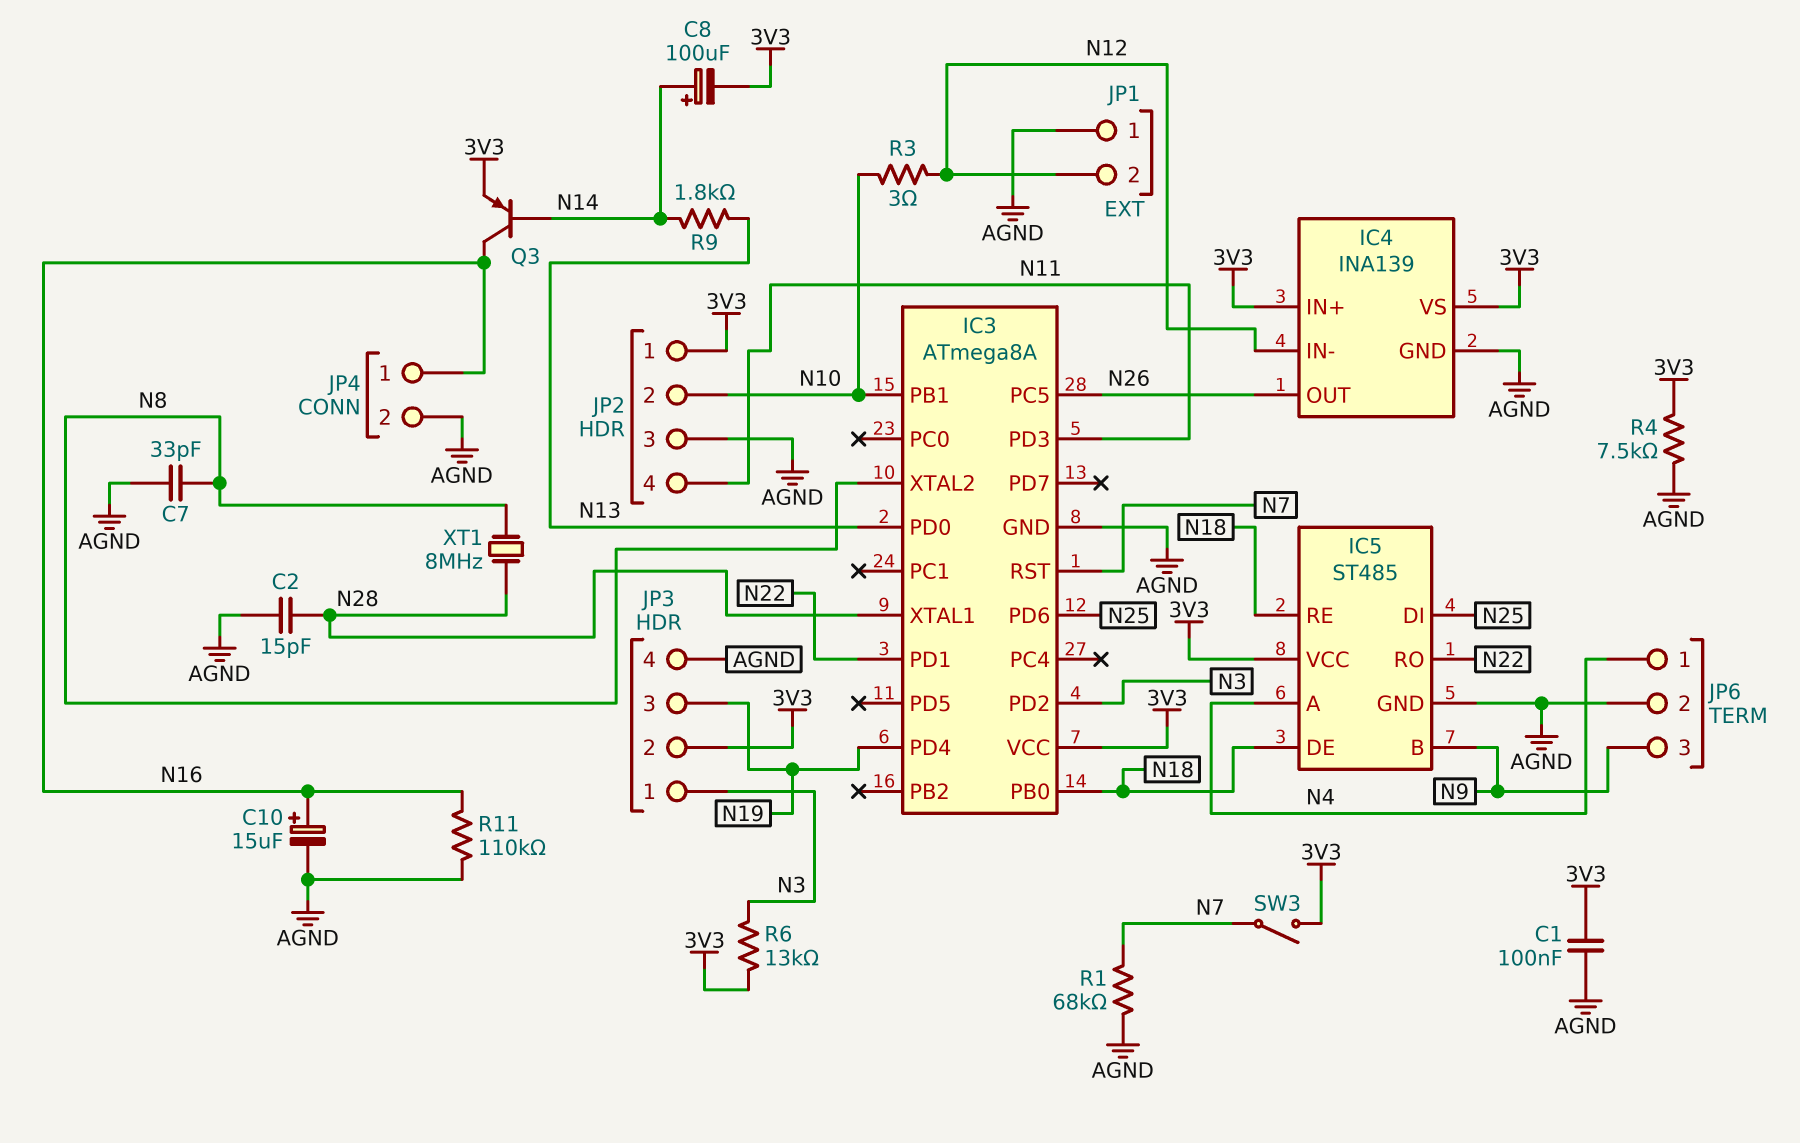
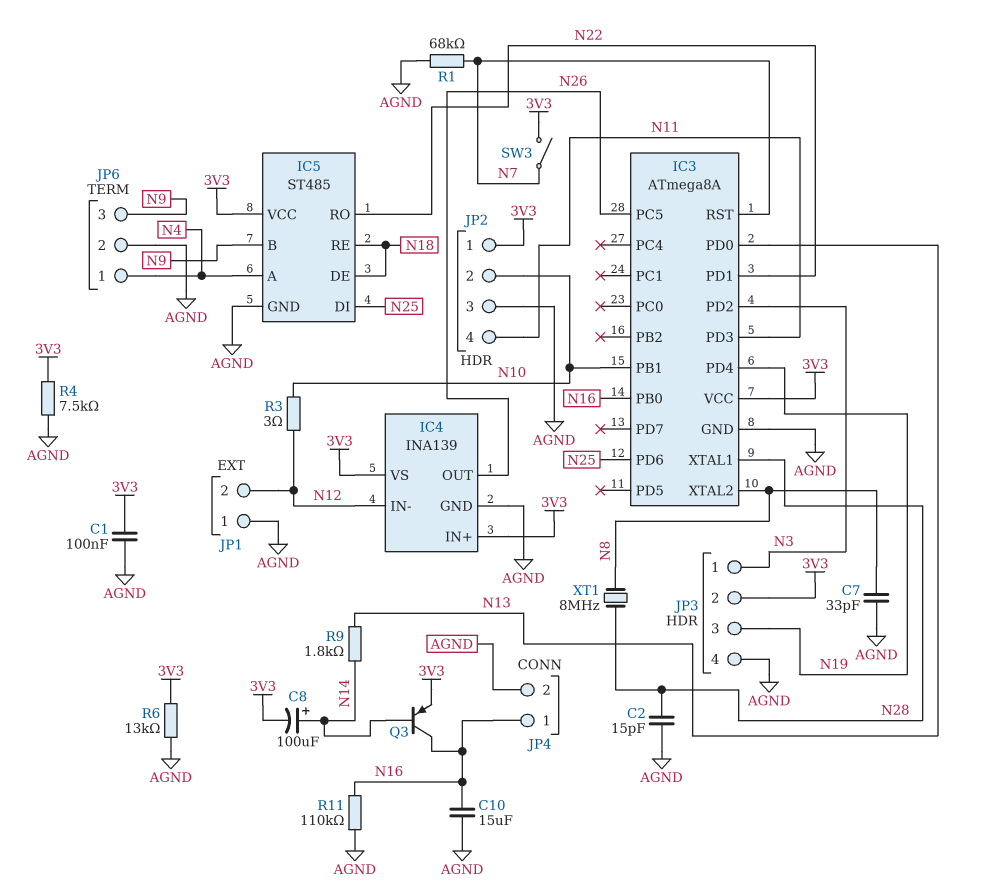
C10: 15uF (plus N16, minus AGND) -> 15uF (AGND, N16)
IC3 pin PB0: N18 -> N16
R6: 13k (3V3, N3) -> 13k (3V3, AGND)

